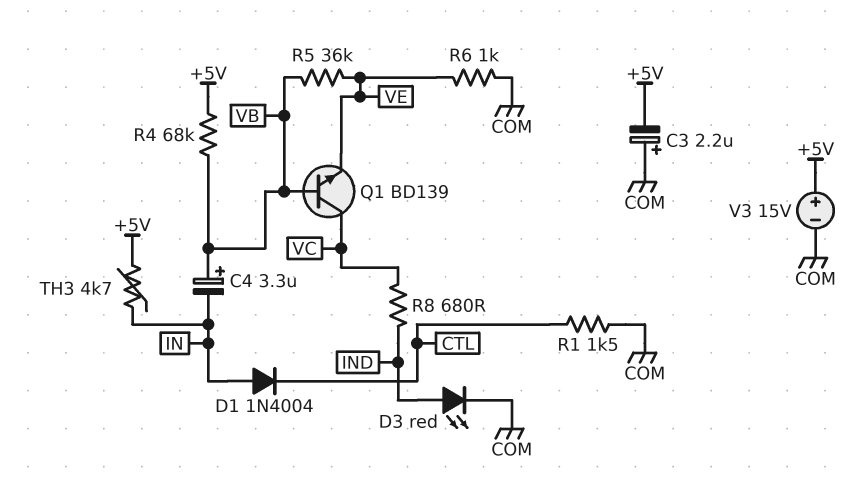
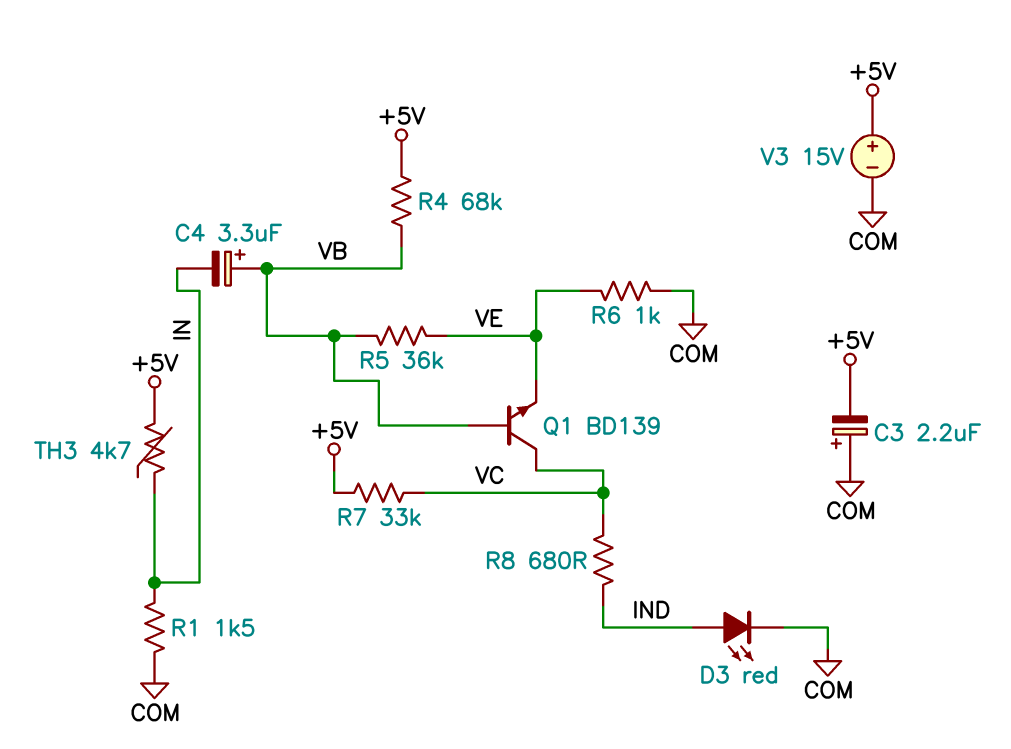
D1: diode 1N4004 (A IN, K CTL) -> none
R1: 1.5k (COM, CTL) -> 1.5k (COM, IN)
R7: none -> 33k (+5V, VC)

